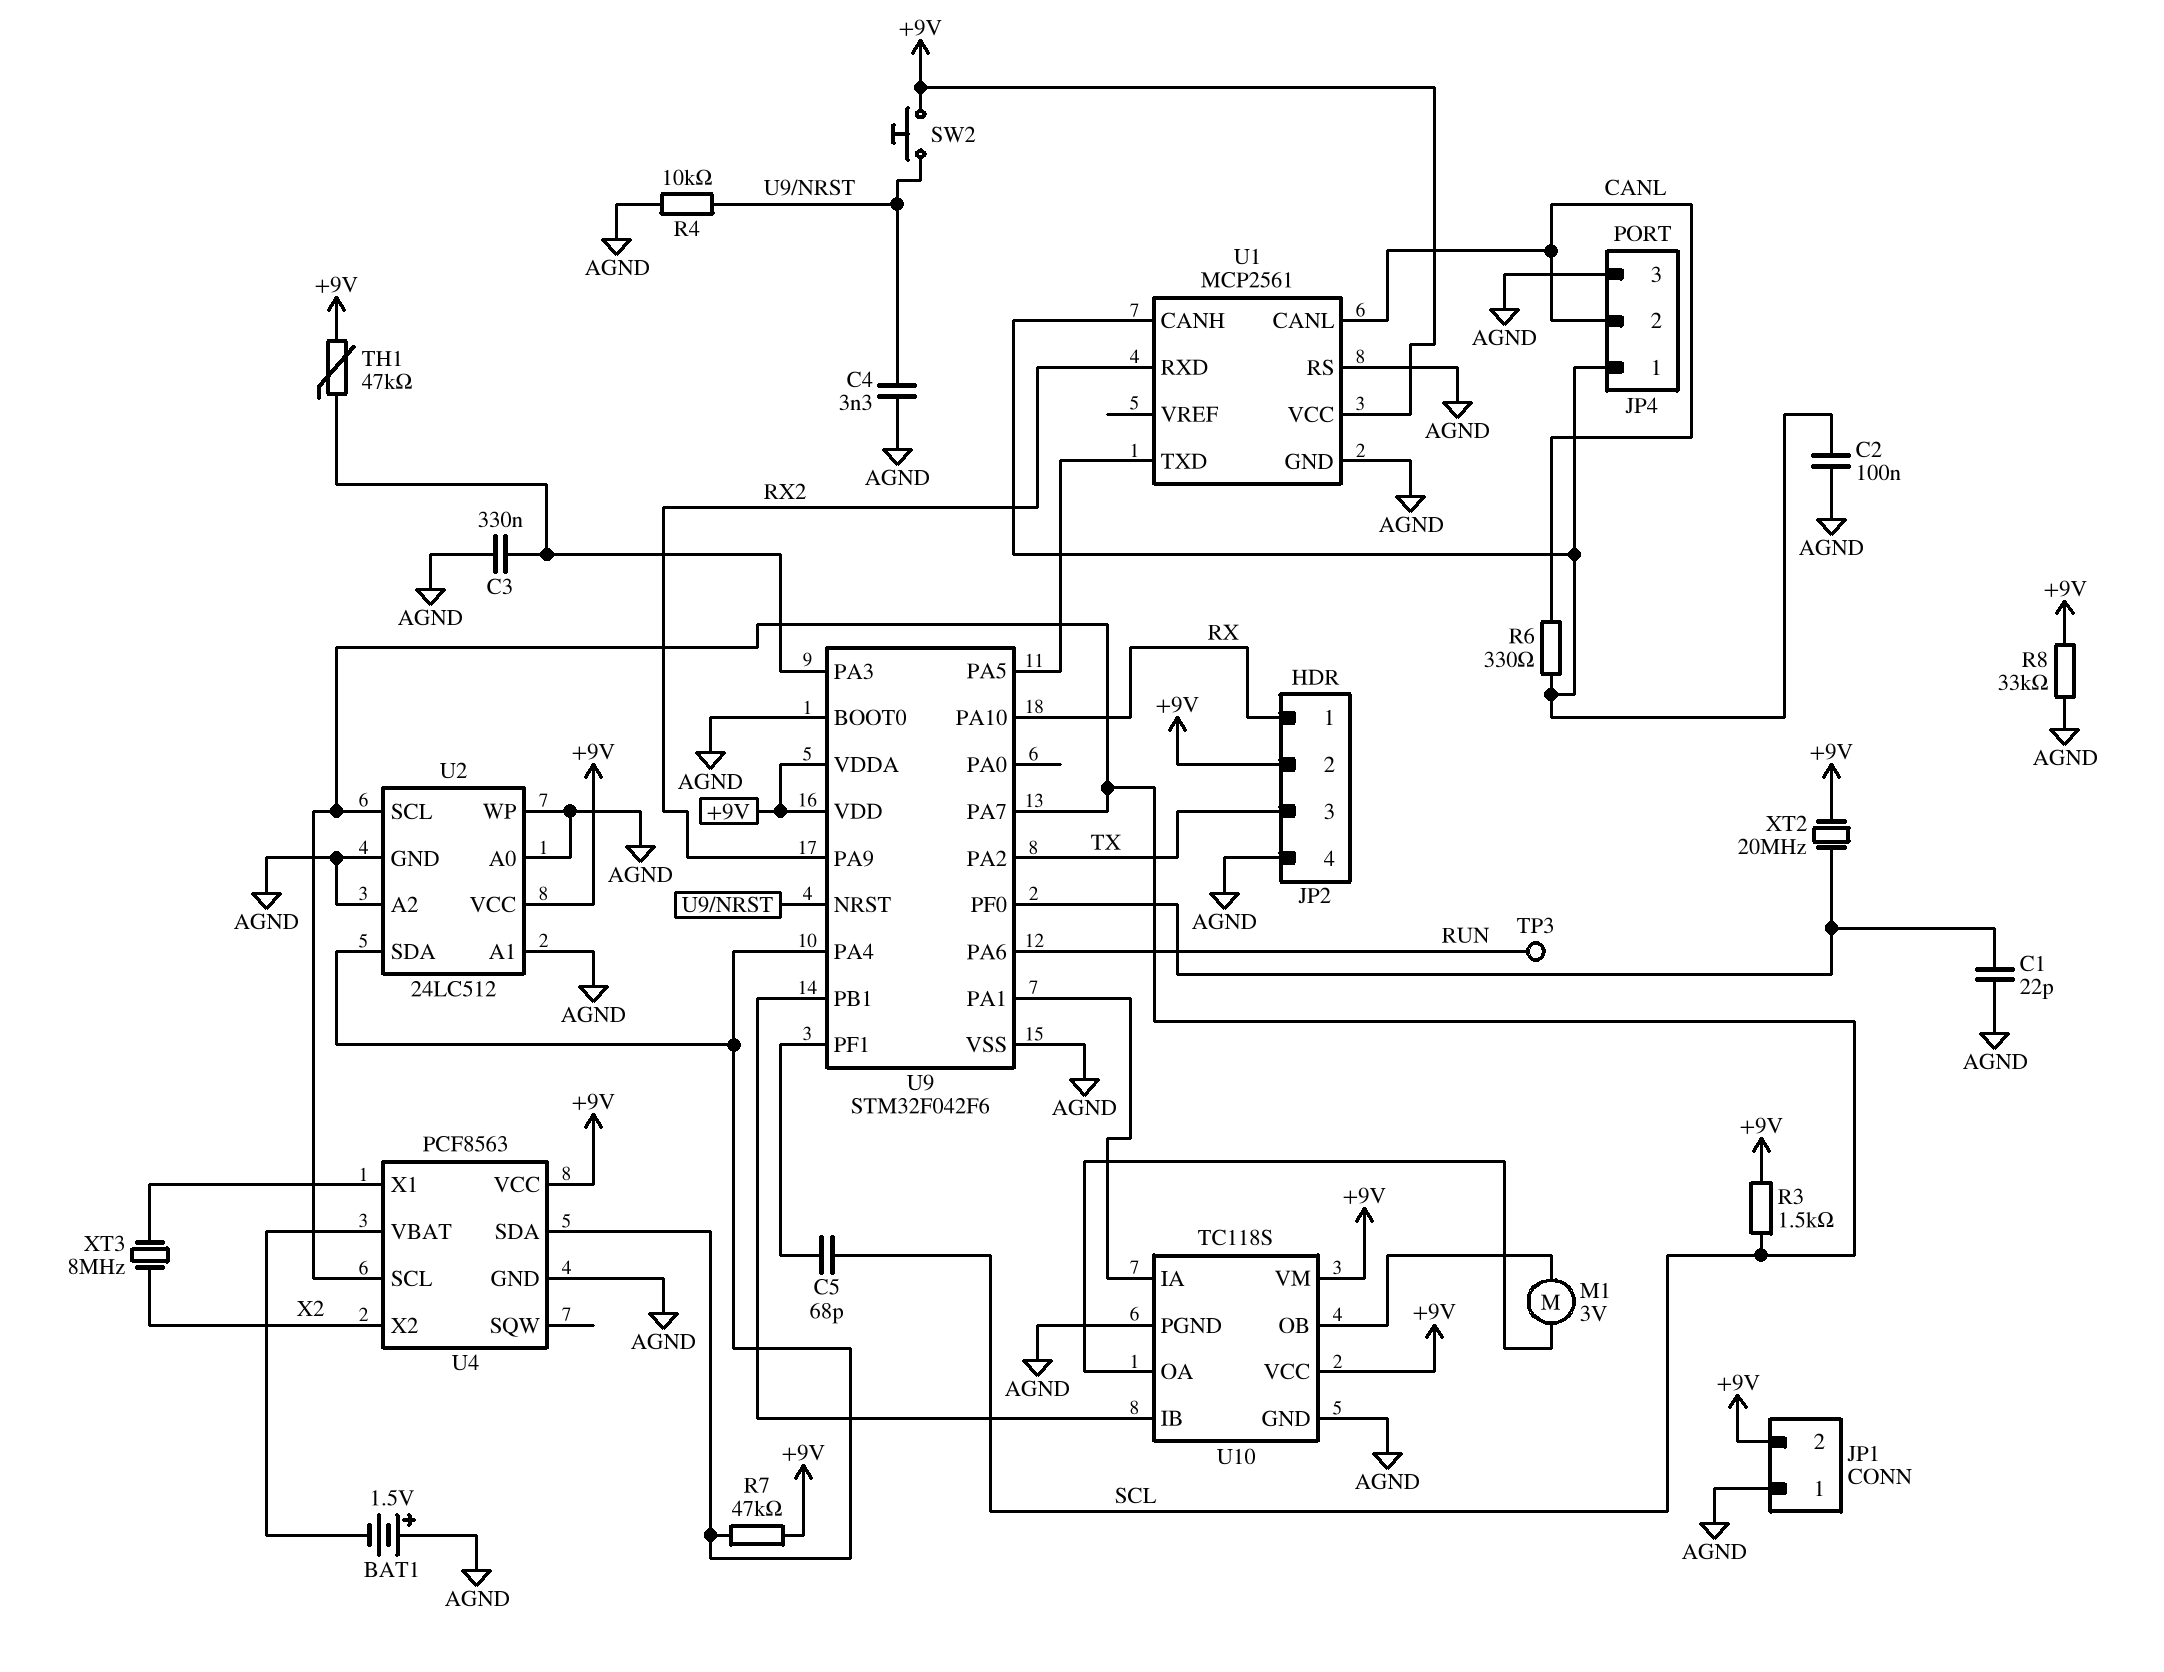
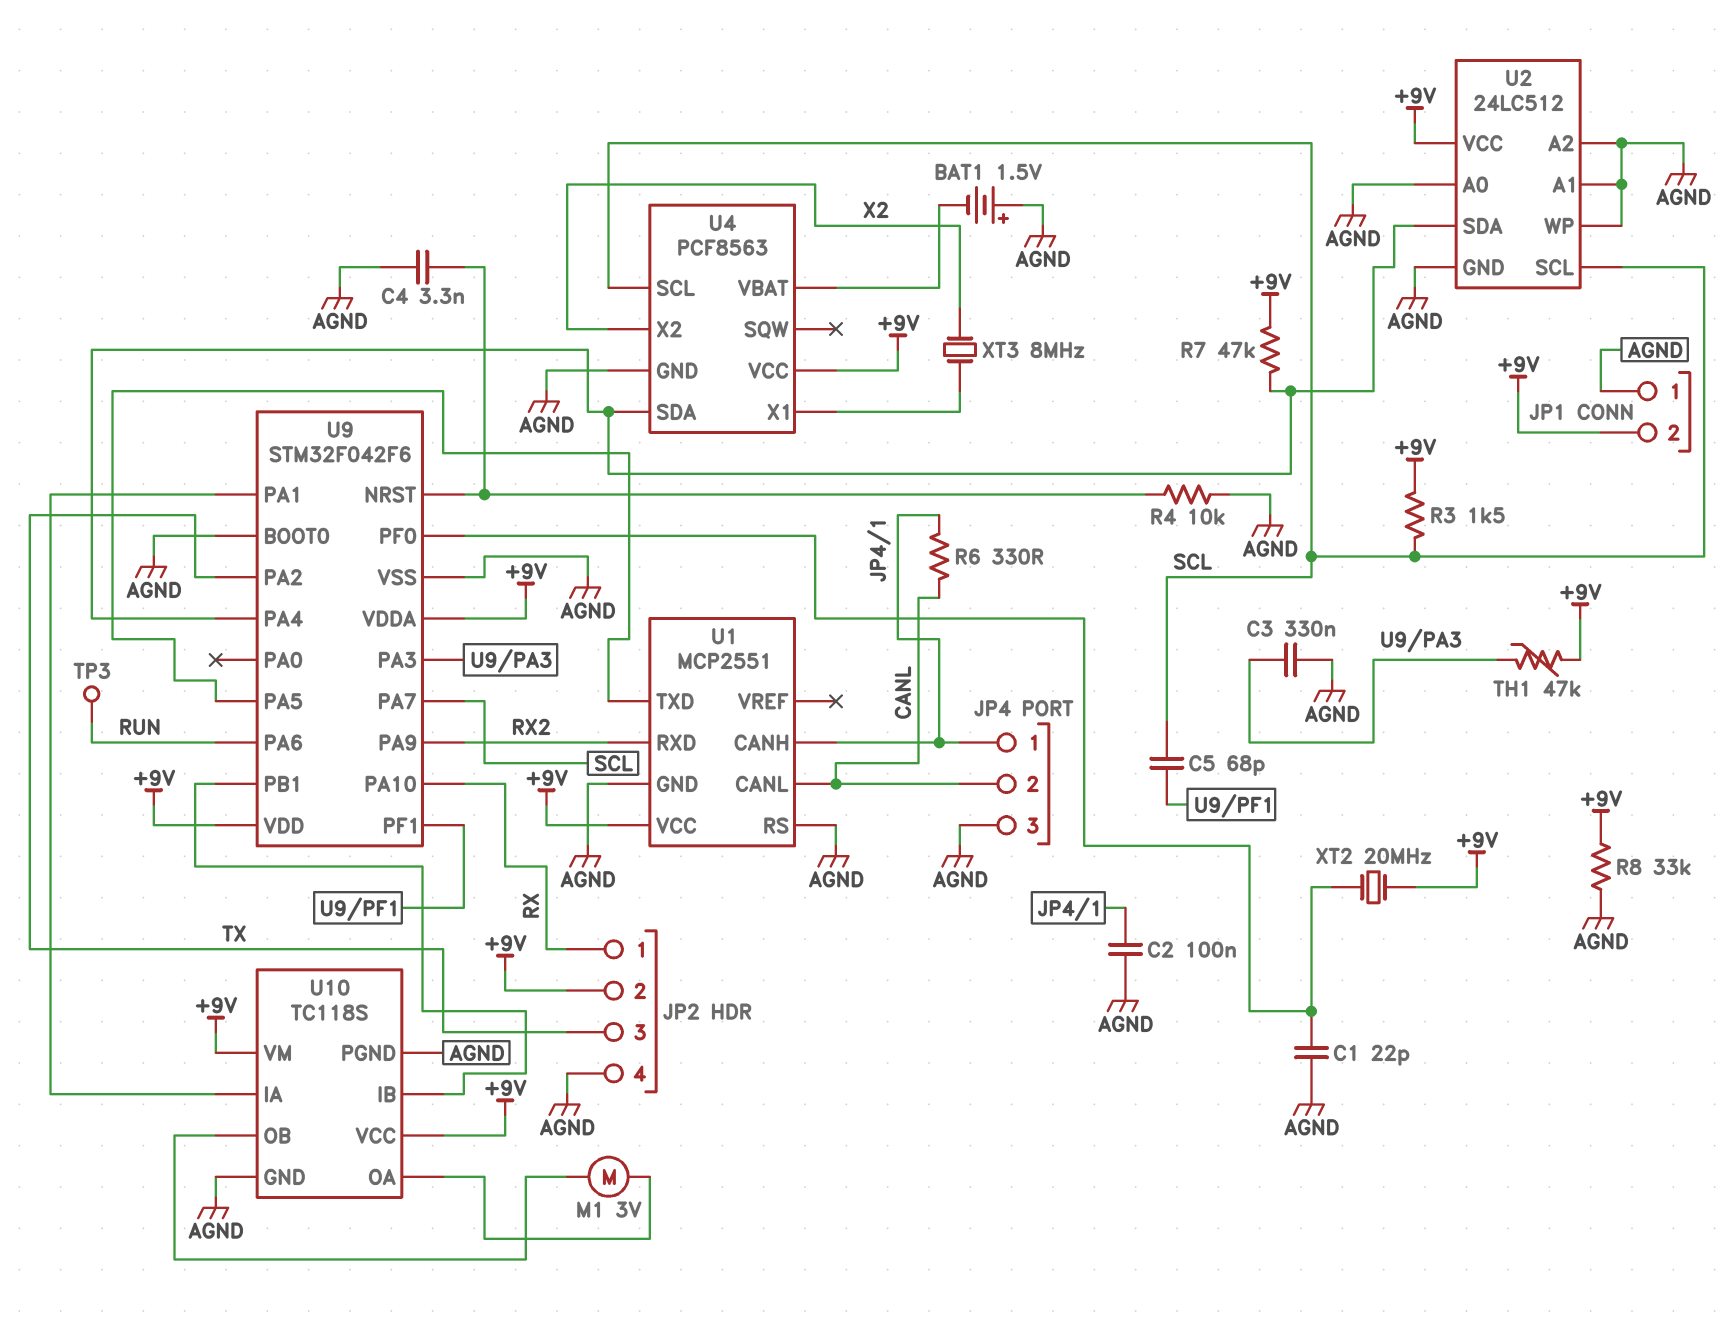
SW2: button (+9V, U9/NRST) -> none
U1: MCP2561 -> MCP2551

